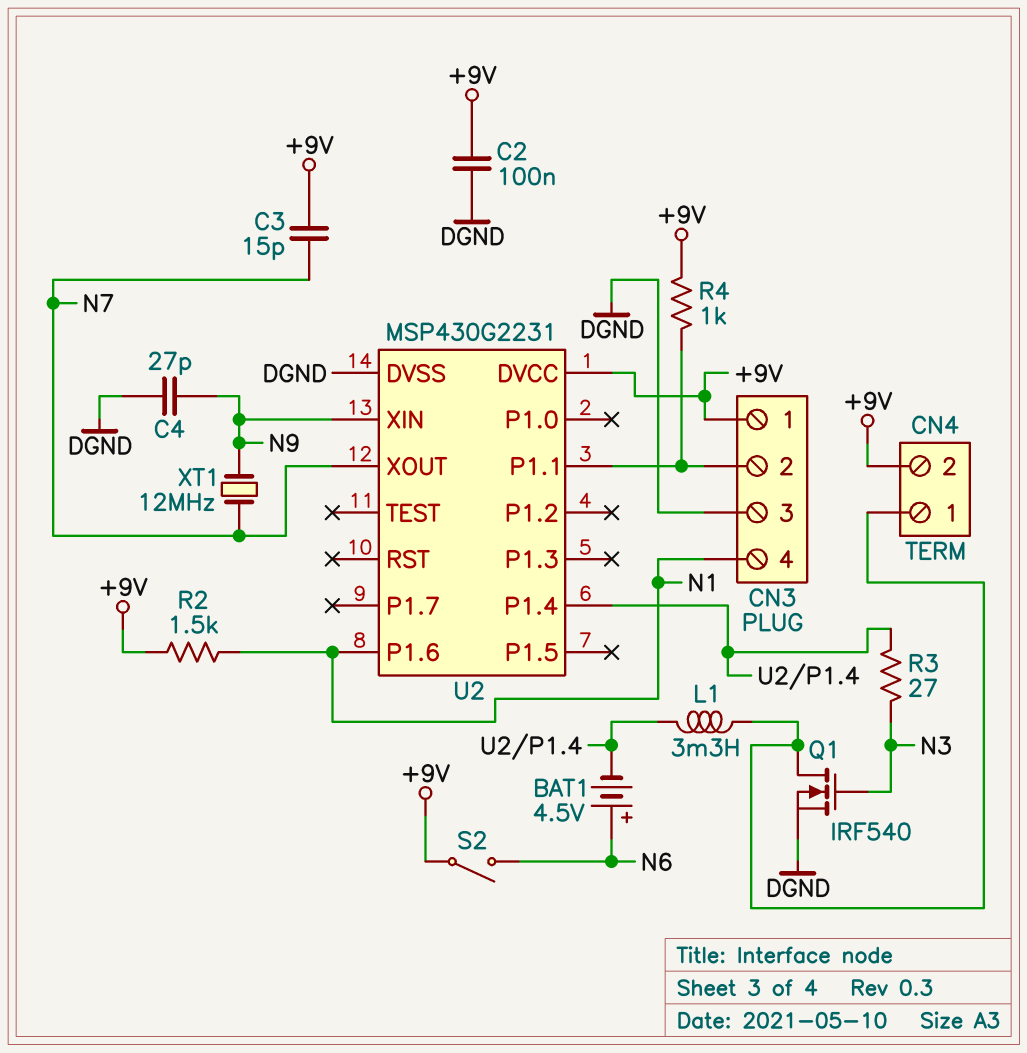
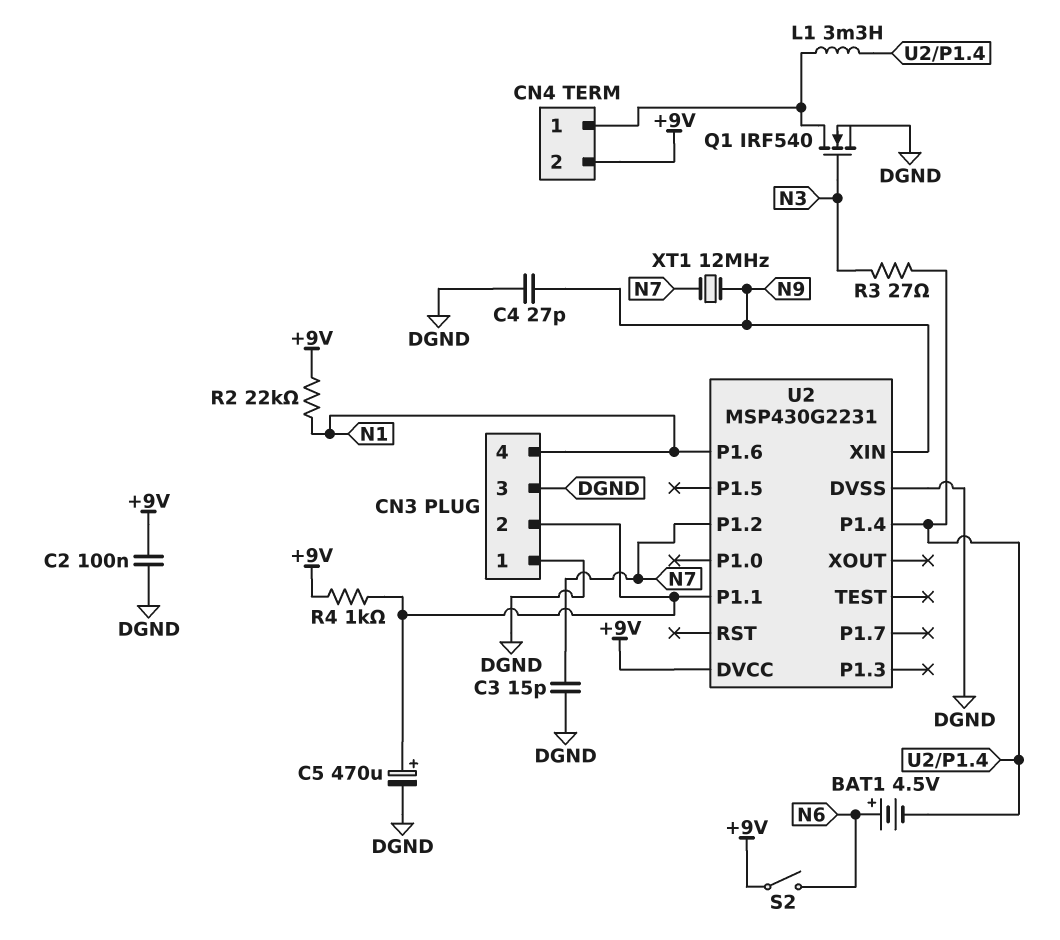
C3: 15pF (+9V, N7) -> 15pF (DGND, N7)
C5: none -> 470uF (plus CN3/2, minus DGND)
CN3 pin 1: +9V -> DGND
R2: 1.5k (+9V, N1) -> 22k (+9V, N1)
U2 pin P1.2: none -> N7
U2 pin XOUT: N7 -> none

